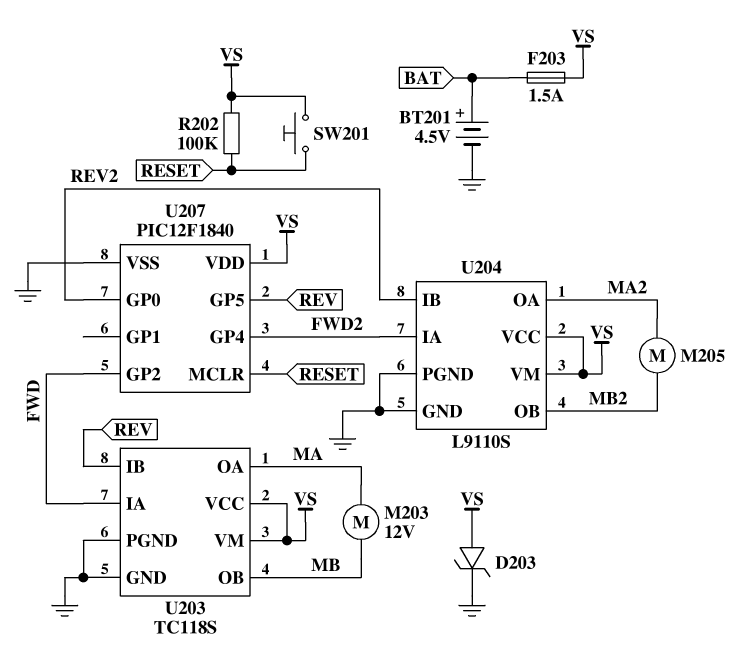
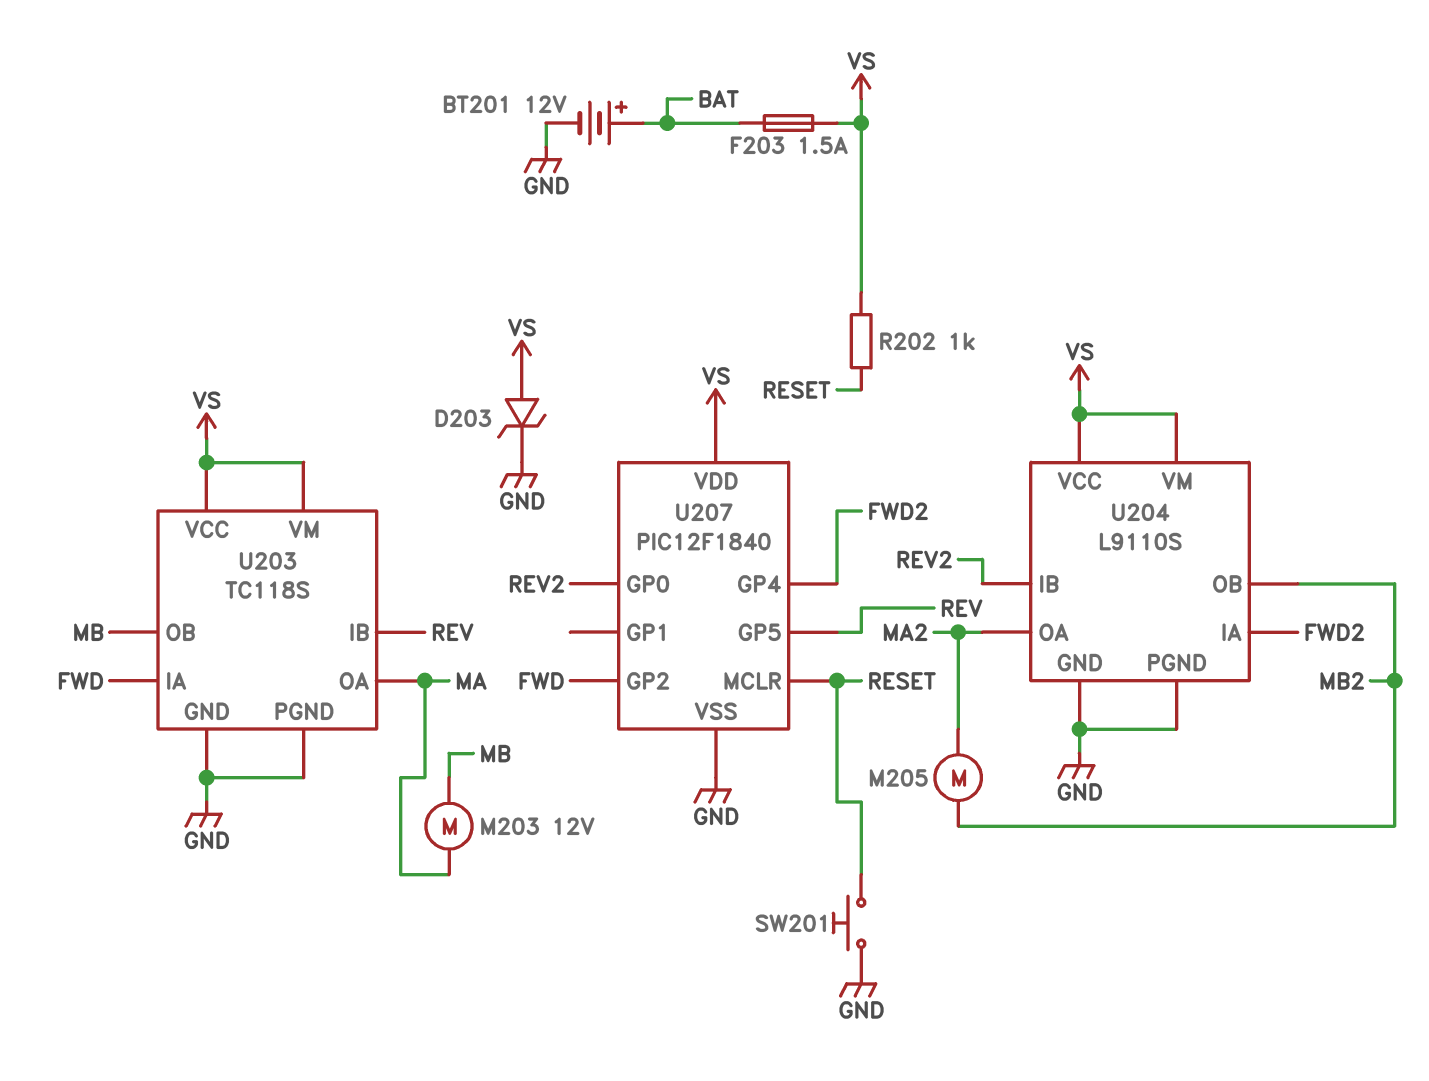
BT201: 4.5V (plus BAT, minus GND) -> 12V (plus BAT, minus GND)
R202: 100k (RESET, VS) -> 1k (RESET, VS)
SW201: button (RESET, VS) -> button (GND, RESET)

